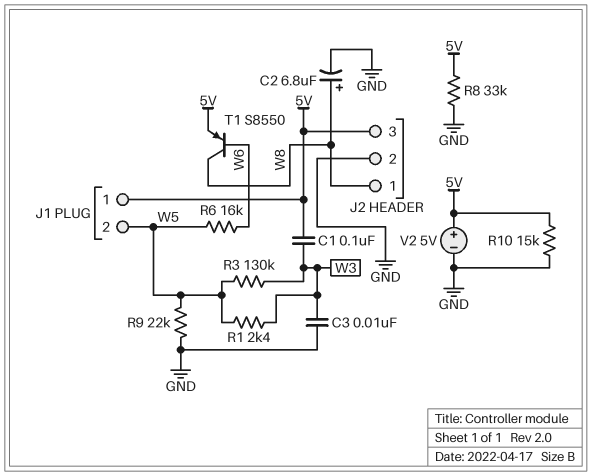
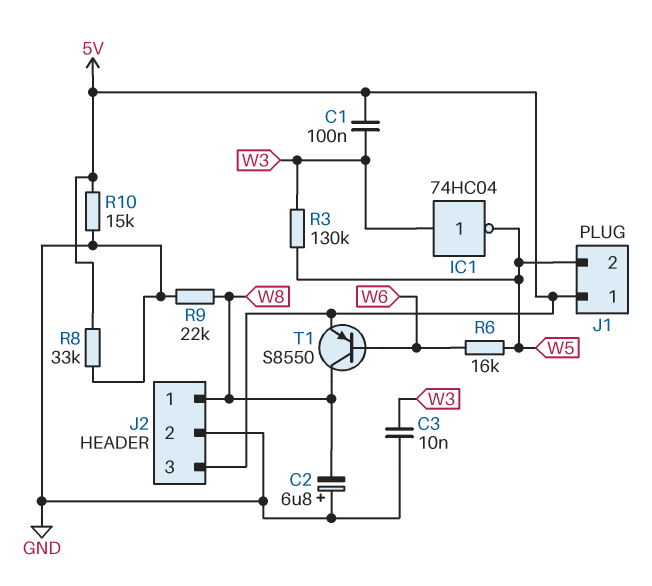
C2: 6.8uF (plus W8, minus GND) -> 6.8uF (plus GND, minus W8)
IC1: none -> NOT 74HC04 (in W3, out W5)
R1: 2.4k (W3, W5) -> none
R9: 22k (GND, W5) -> 22k (GND, W8)
V2: 5V (plus 5V, minus GND) -> none

